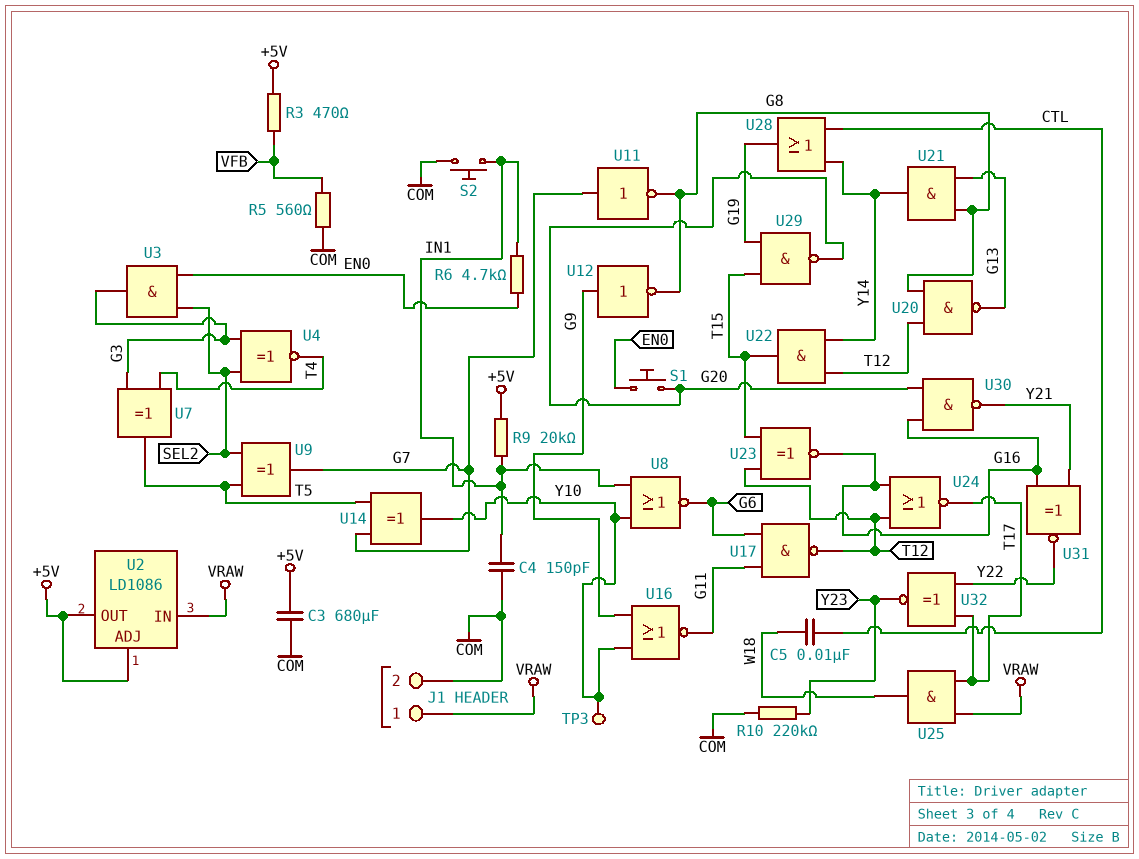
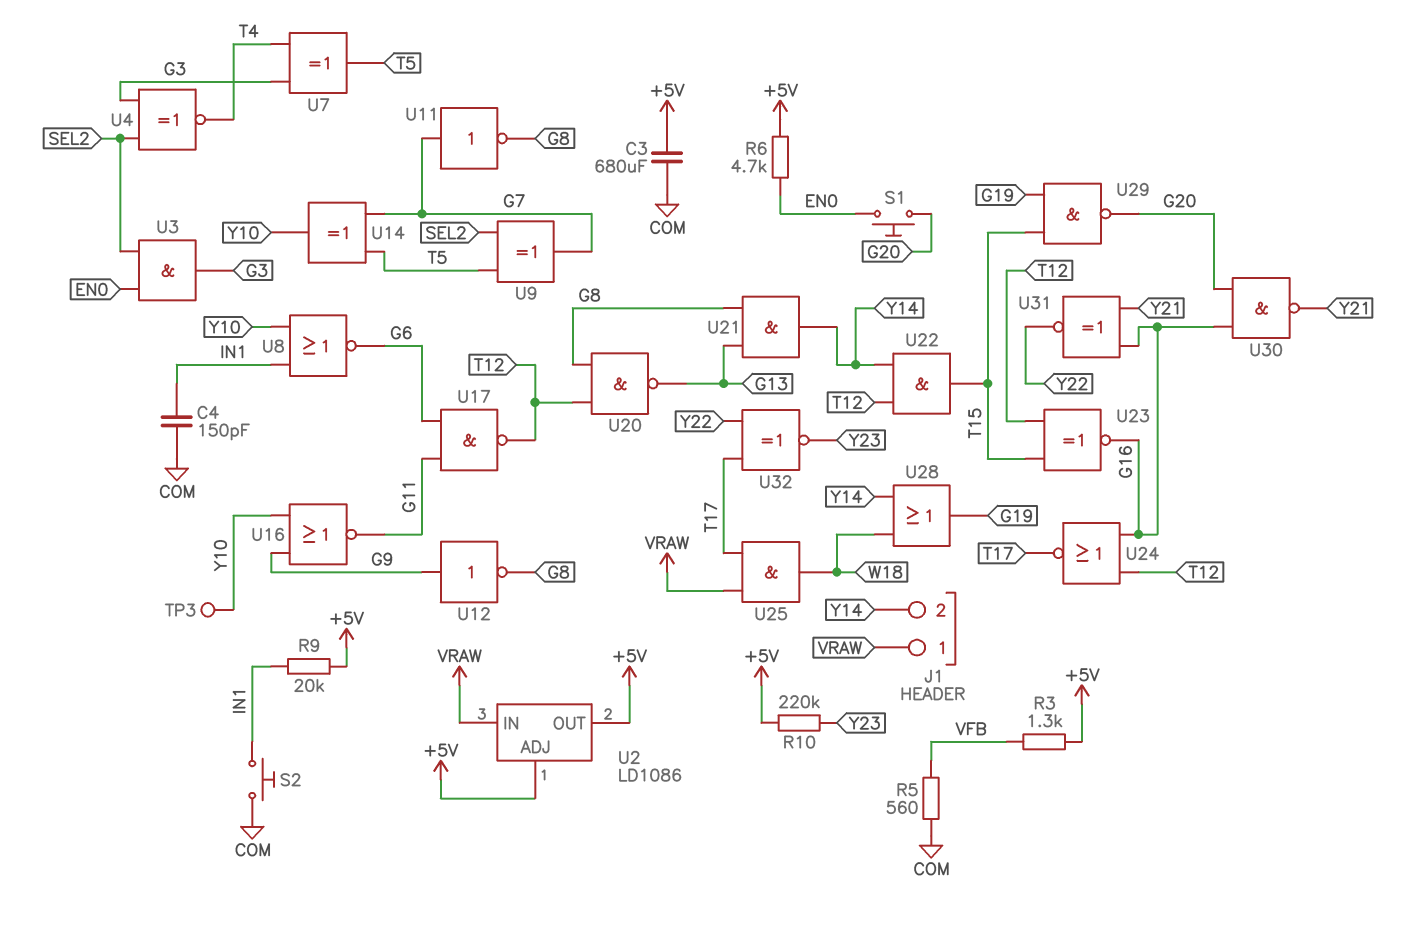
C5: 10nF (CTL, W18) -> none
J1 pin 2: COM -> Y14
R3: 470 (+5V, VFB) -> 1.3k (+5V, VFB)
R6: 4.7k (EN0, IN1) -> 4.7k (+5V, EN0)
R10: 220k (COM, Y23) -> 220k (+5V, Y23)
U28: OR (in CTL, in Y14, out G19) -> OR (in W18, in Y14, out G19)

